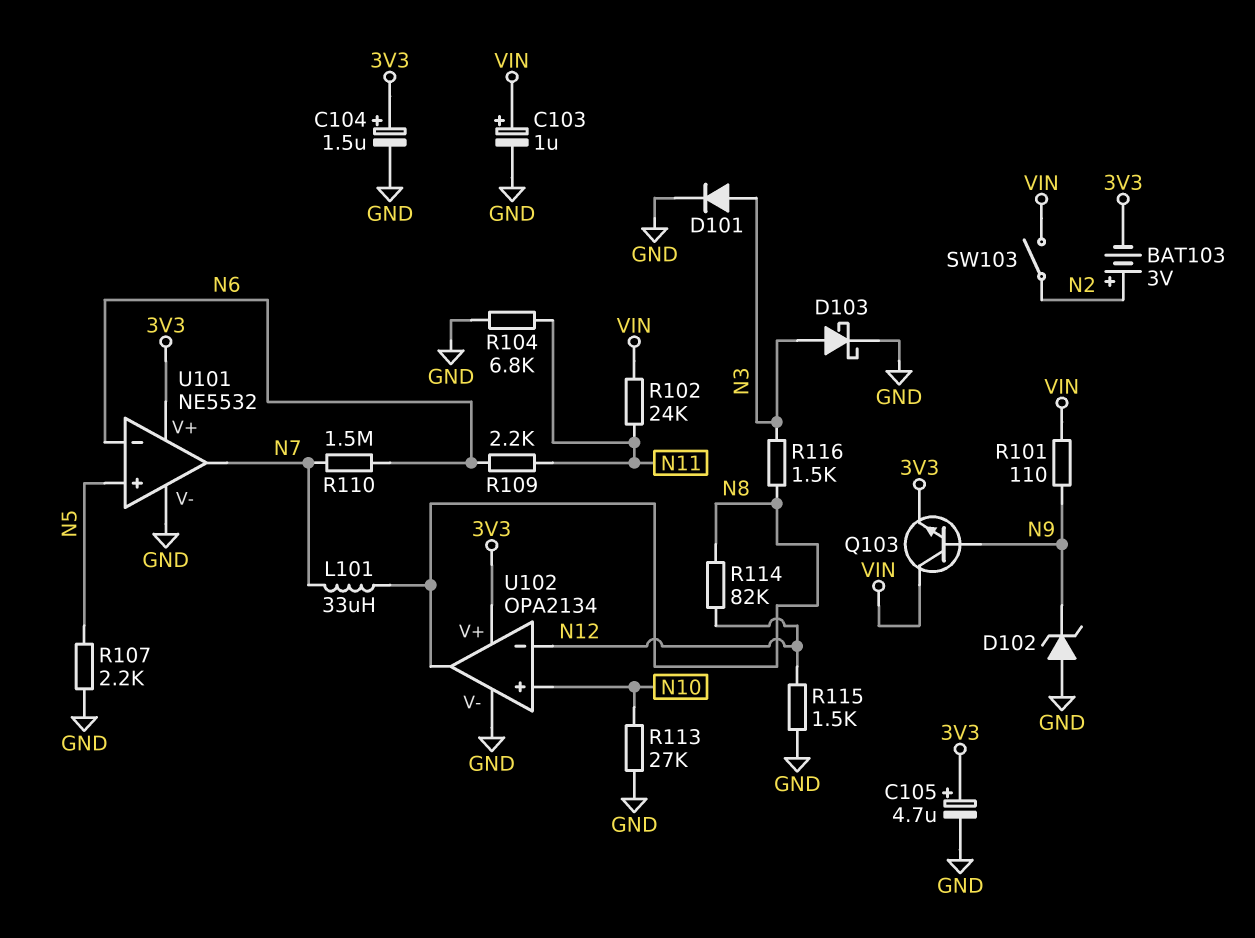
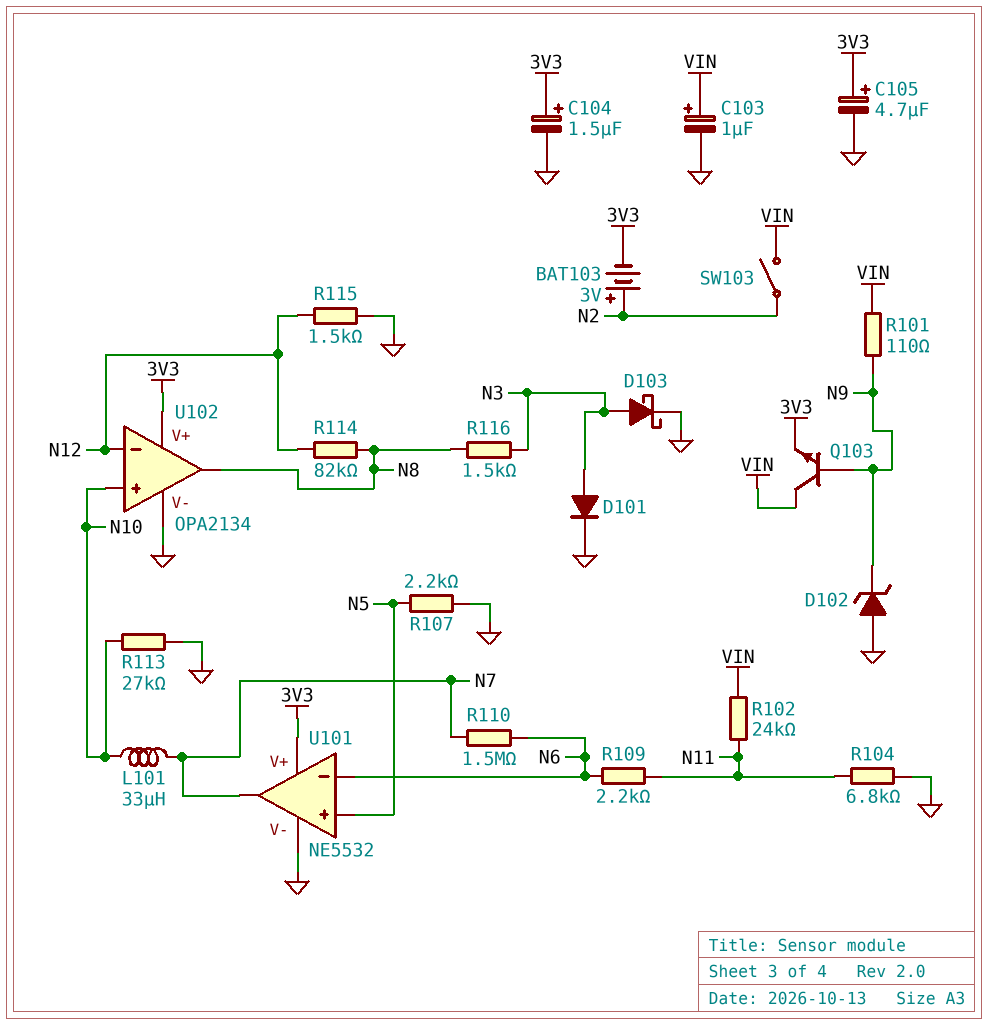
L101: 33uH (N7, N8) -> 33uH (N7, N10)

